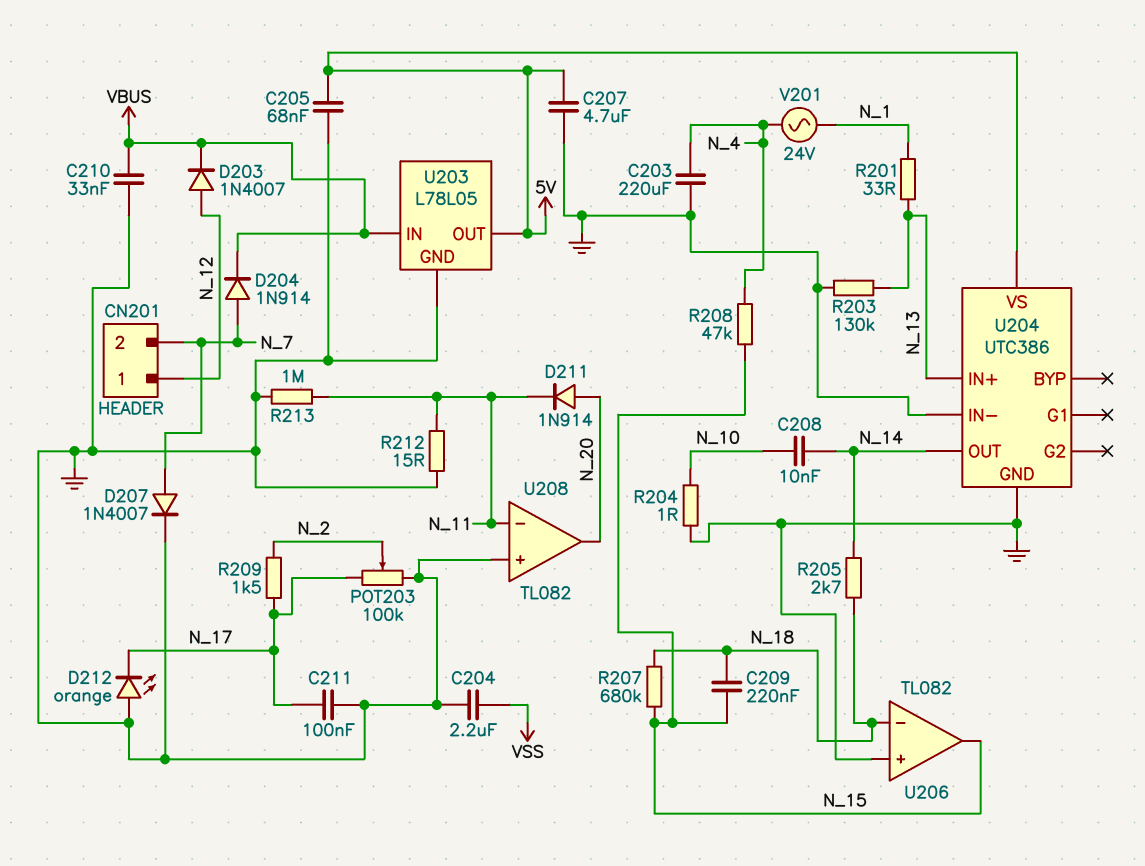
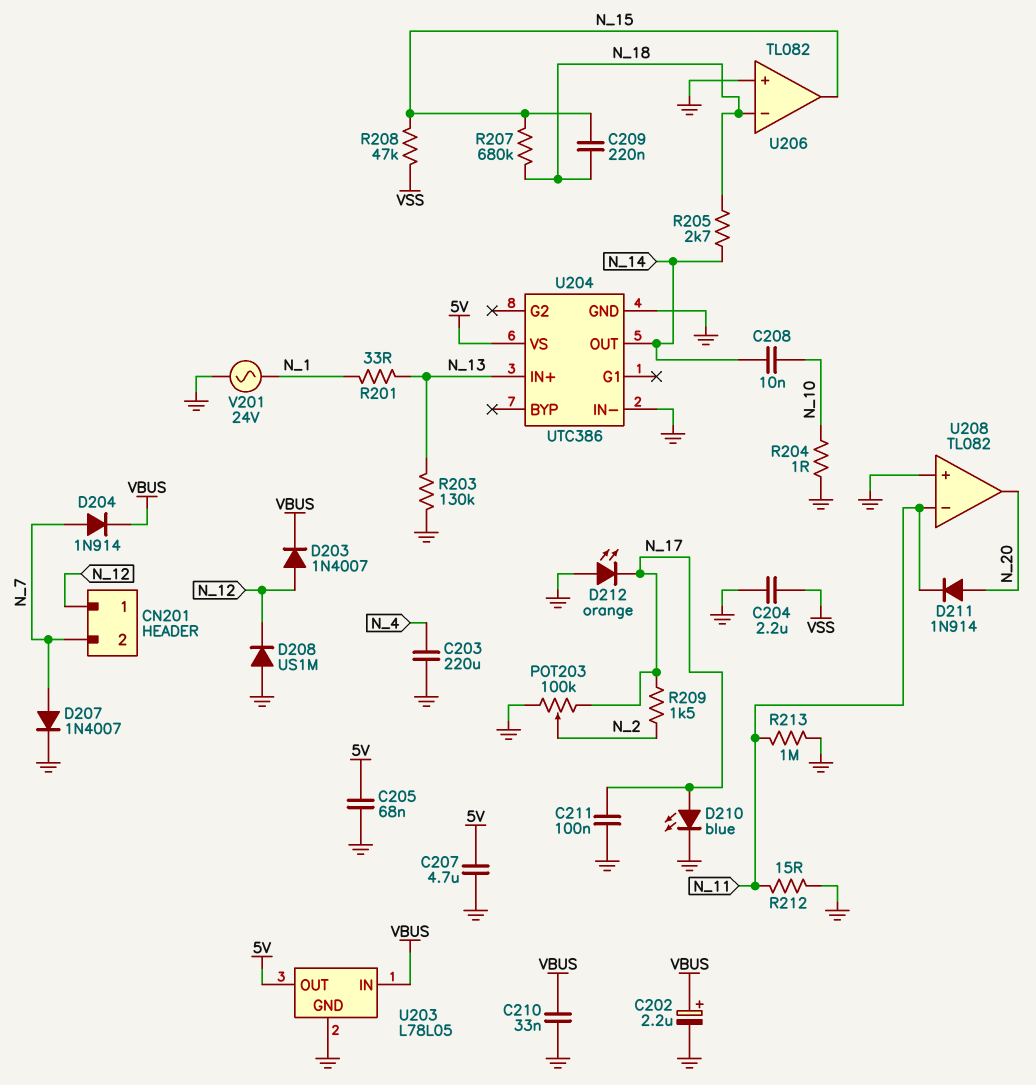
C202: none -> 2.2uF (plus VBUS, minus GND)
D208: none -> diode US1M (A GND, K N_12)
D210: none -> LED blue (A N_17, K GND)
R208: 47k (N_4, N_15) -> 47k (N_15, VSS)
V201: AC 24V (N_1, N_4) -> AC 24V (GND, N_1)

